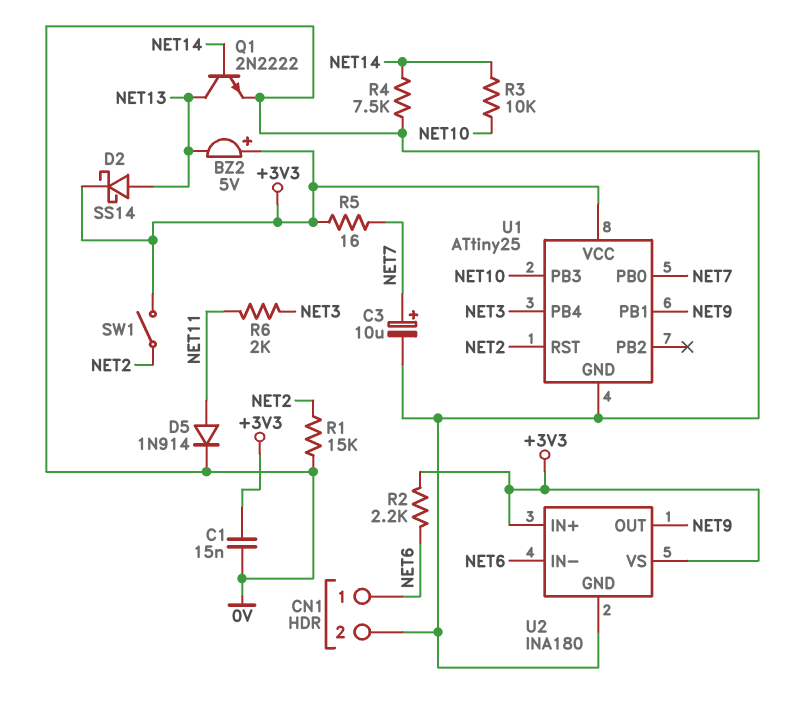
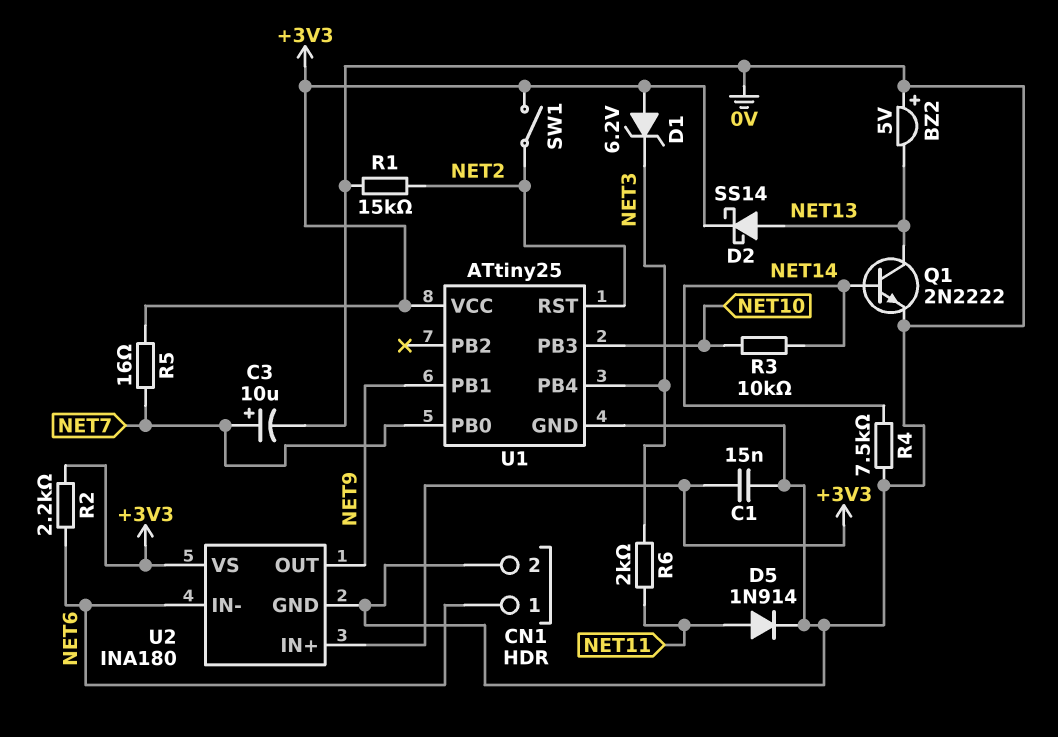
BZ2: buzzer 5V (plus +3V3, minus NET13) -> buzzer 5V (plus 0V, minus NET13)
D1: none -> zener 6.2V (A +3V3, K NET3)

